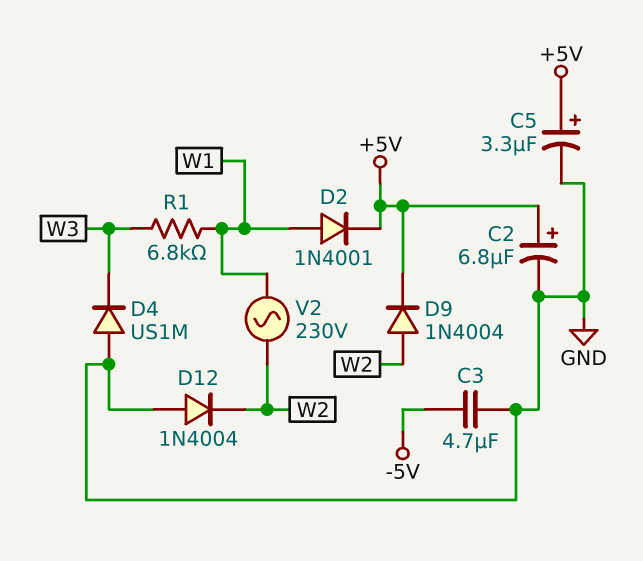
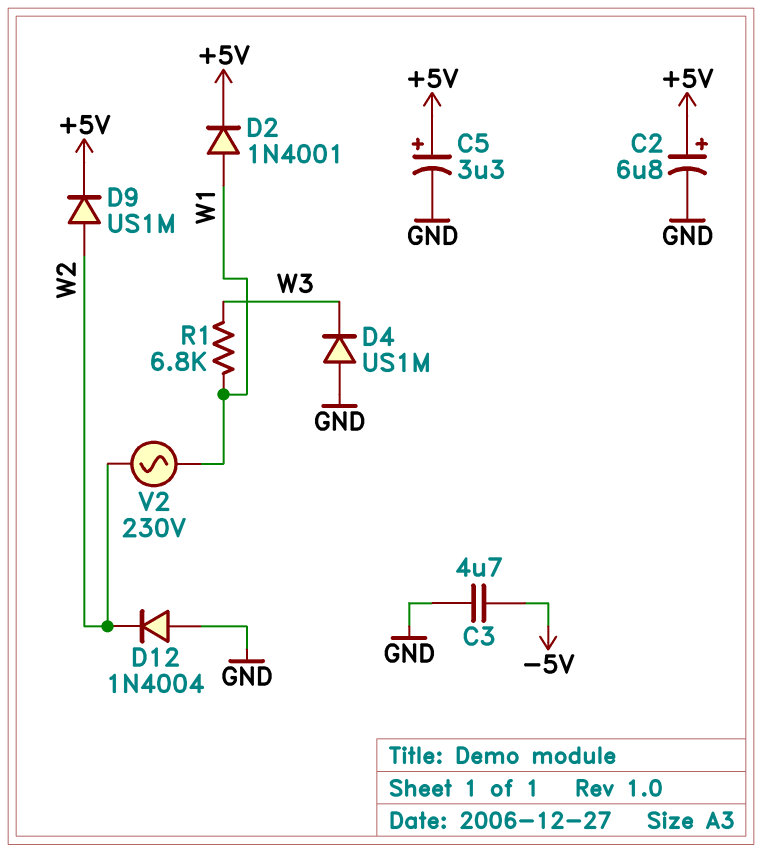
D9: diode 1N4004 (A W2, K +5V) -> diode US1M (A W2, K +5V)

